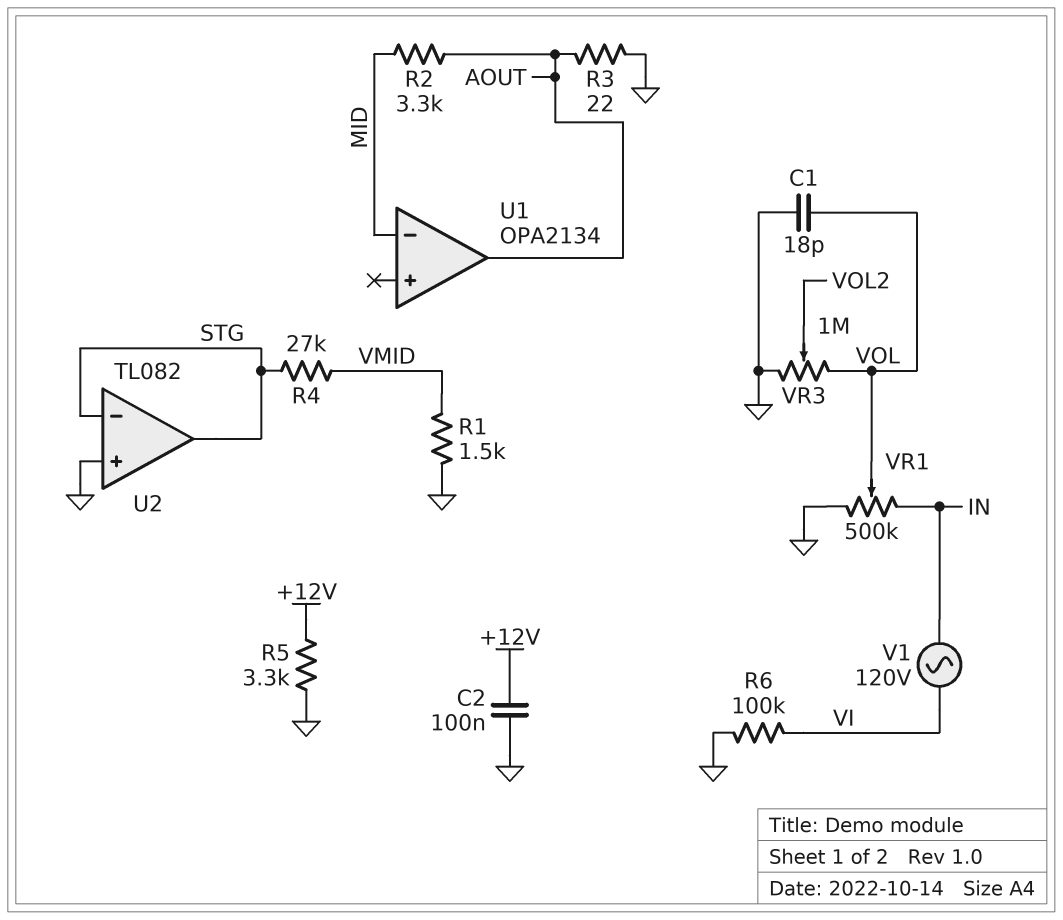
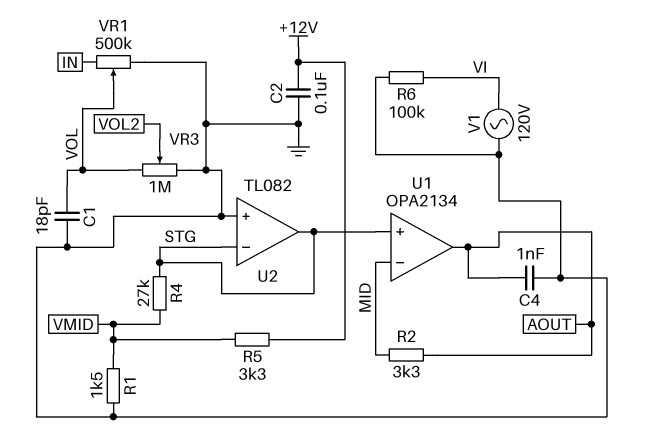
C4: none -> 1nF (AOUT, GND)
R3: 22 (AOUT, GND) -> none
R5: 3.3k (+12V, GND) -> 3.3k (+12V, VMID)
U1 pin in+: none -> STG
V1: AC 120V (IN, VI) -> AC 120V (GND, VI)

